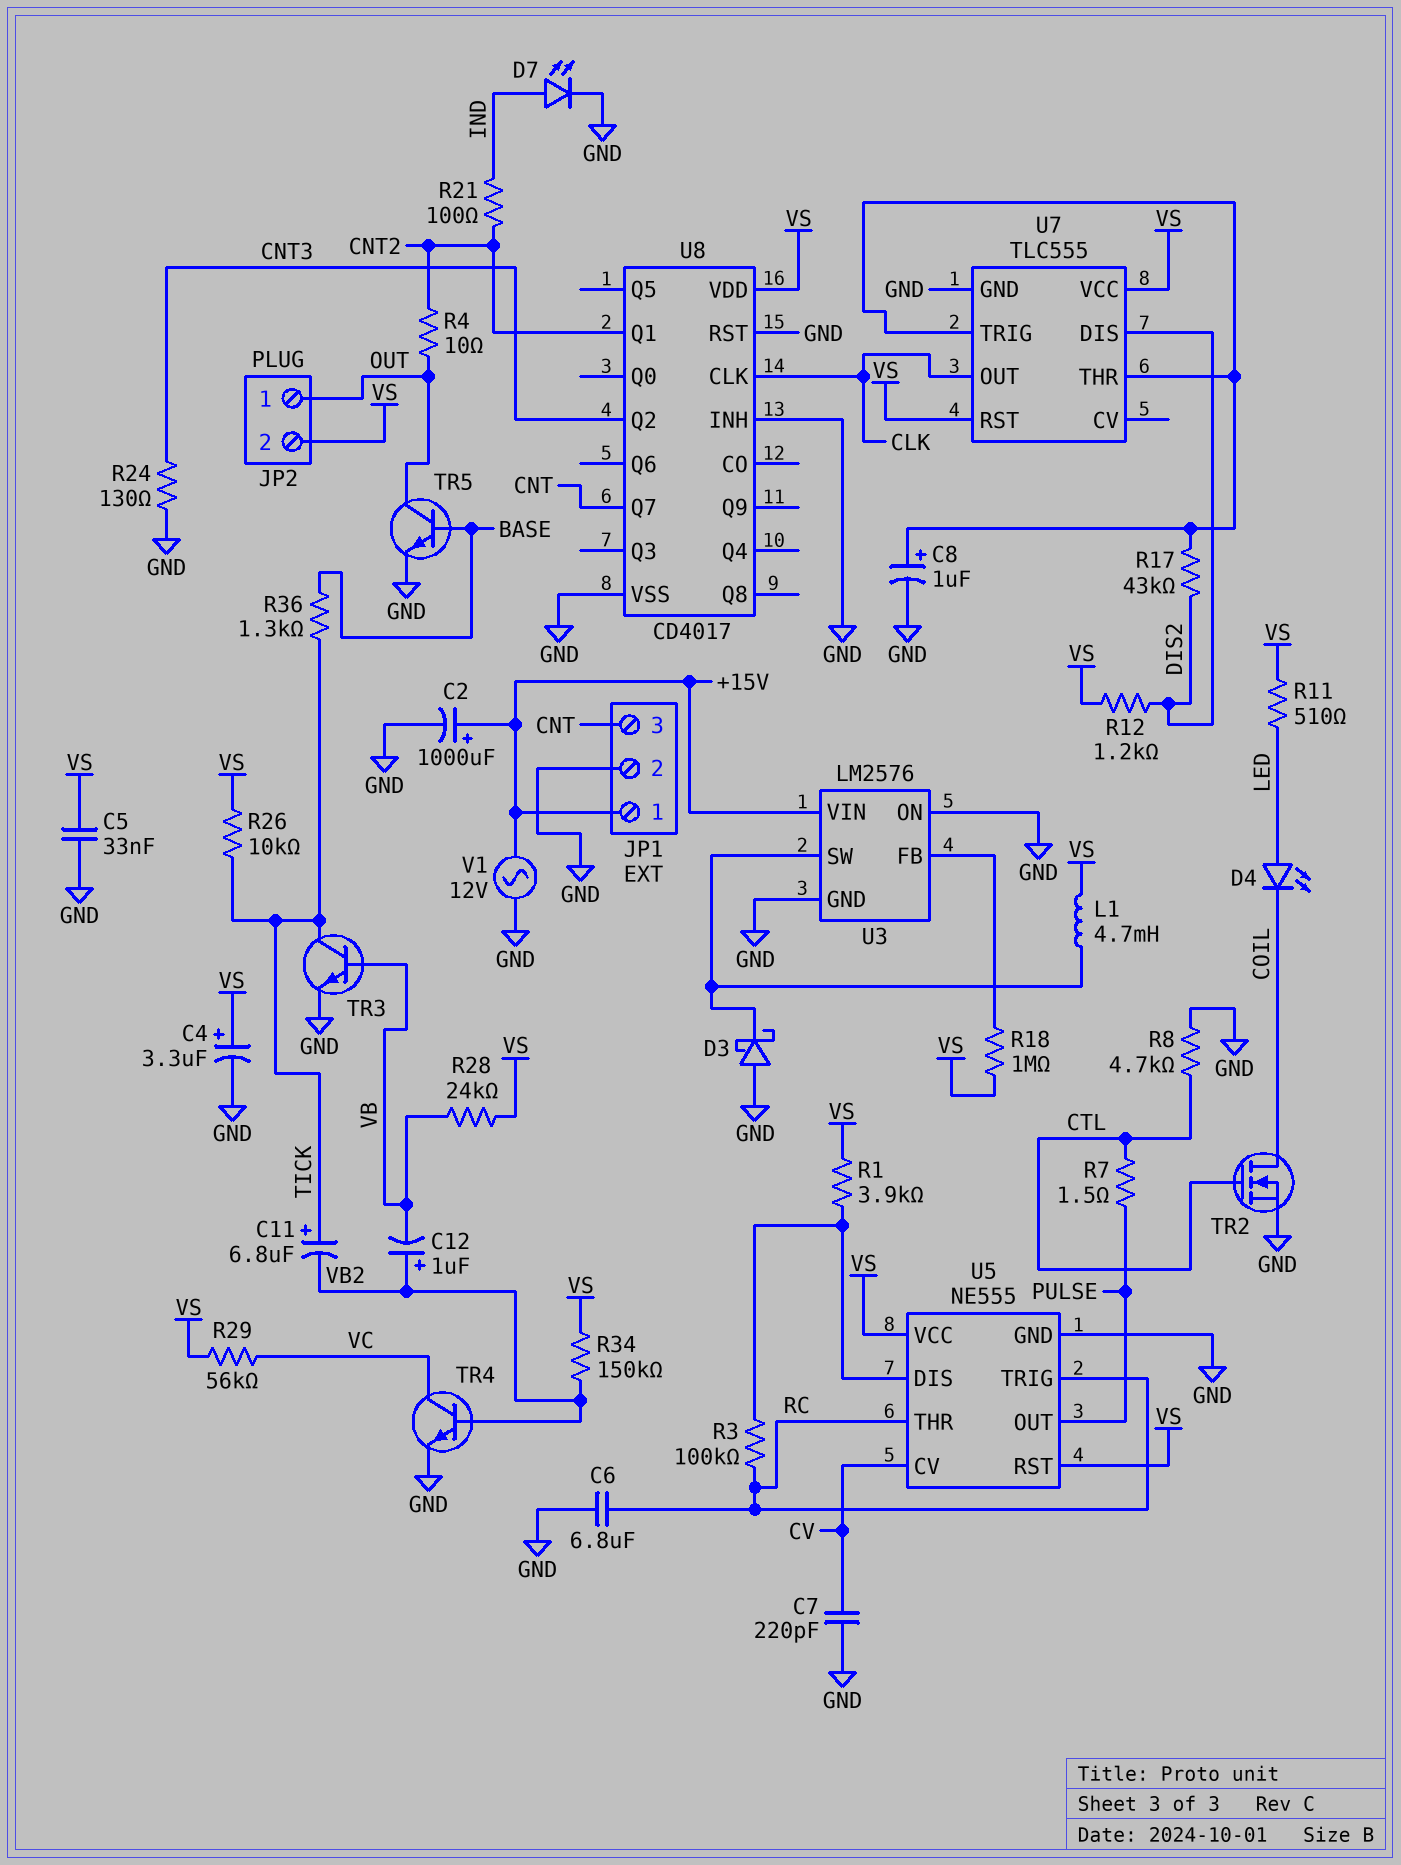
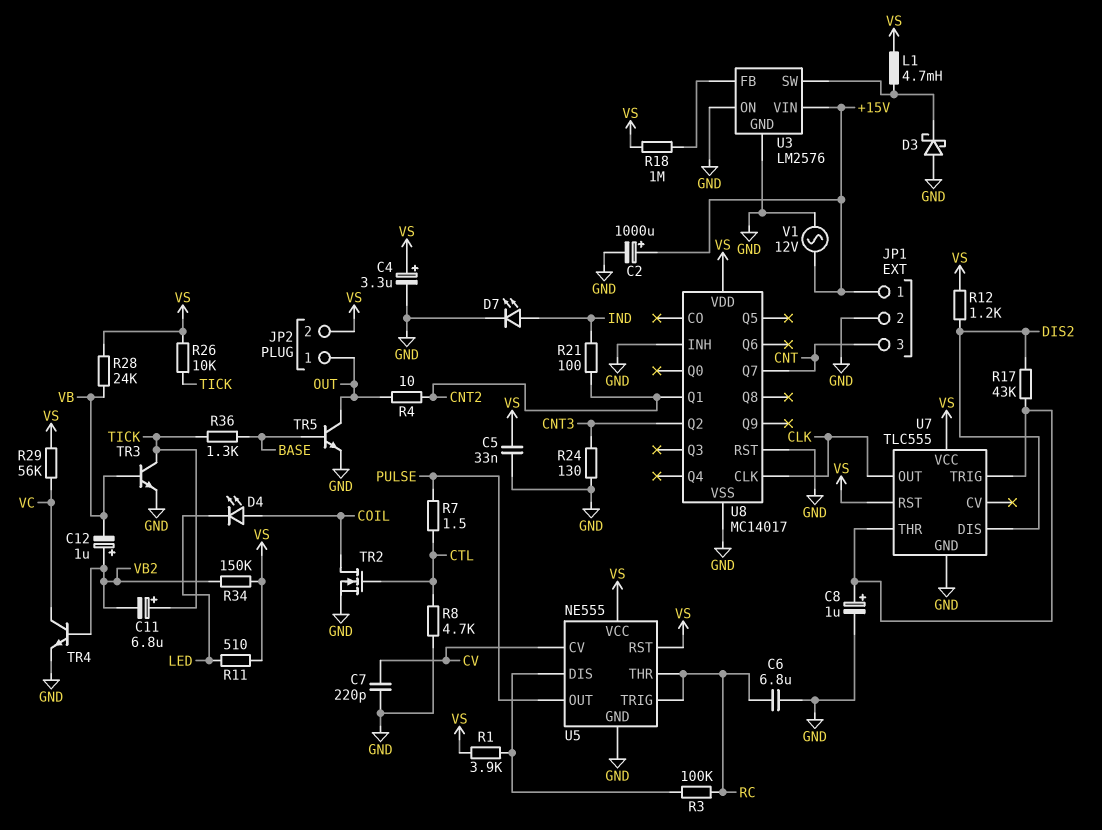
D4: LED (A LED, K COIL) -> LED (A COIL, K LED)
U8: CD4017 -> MC14017

